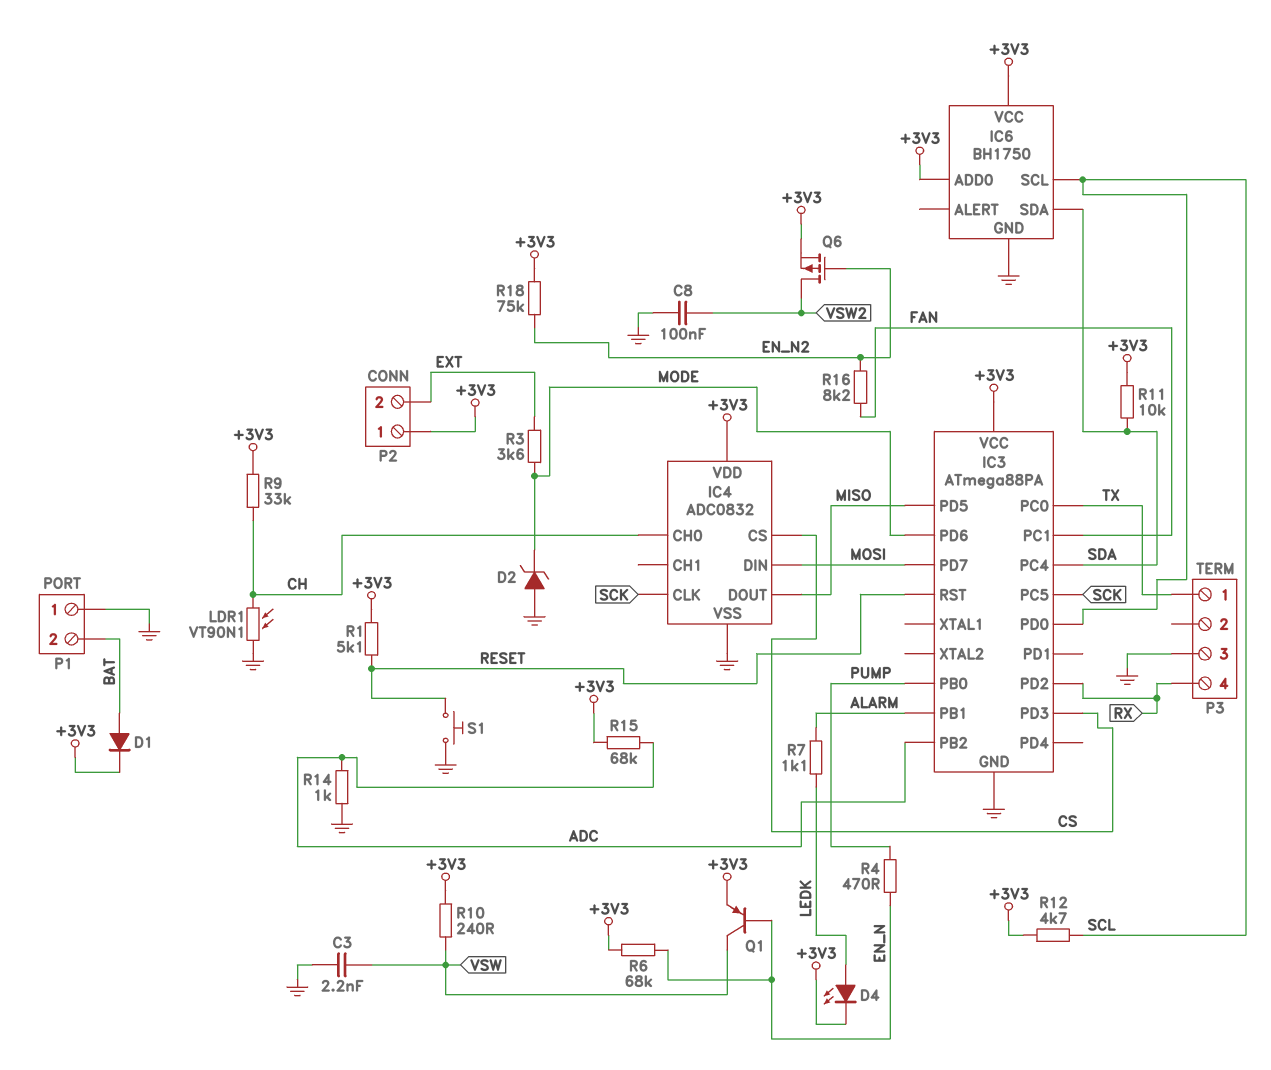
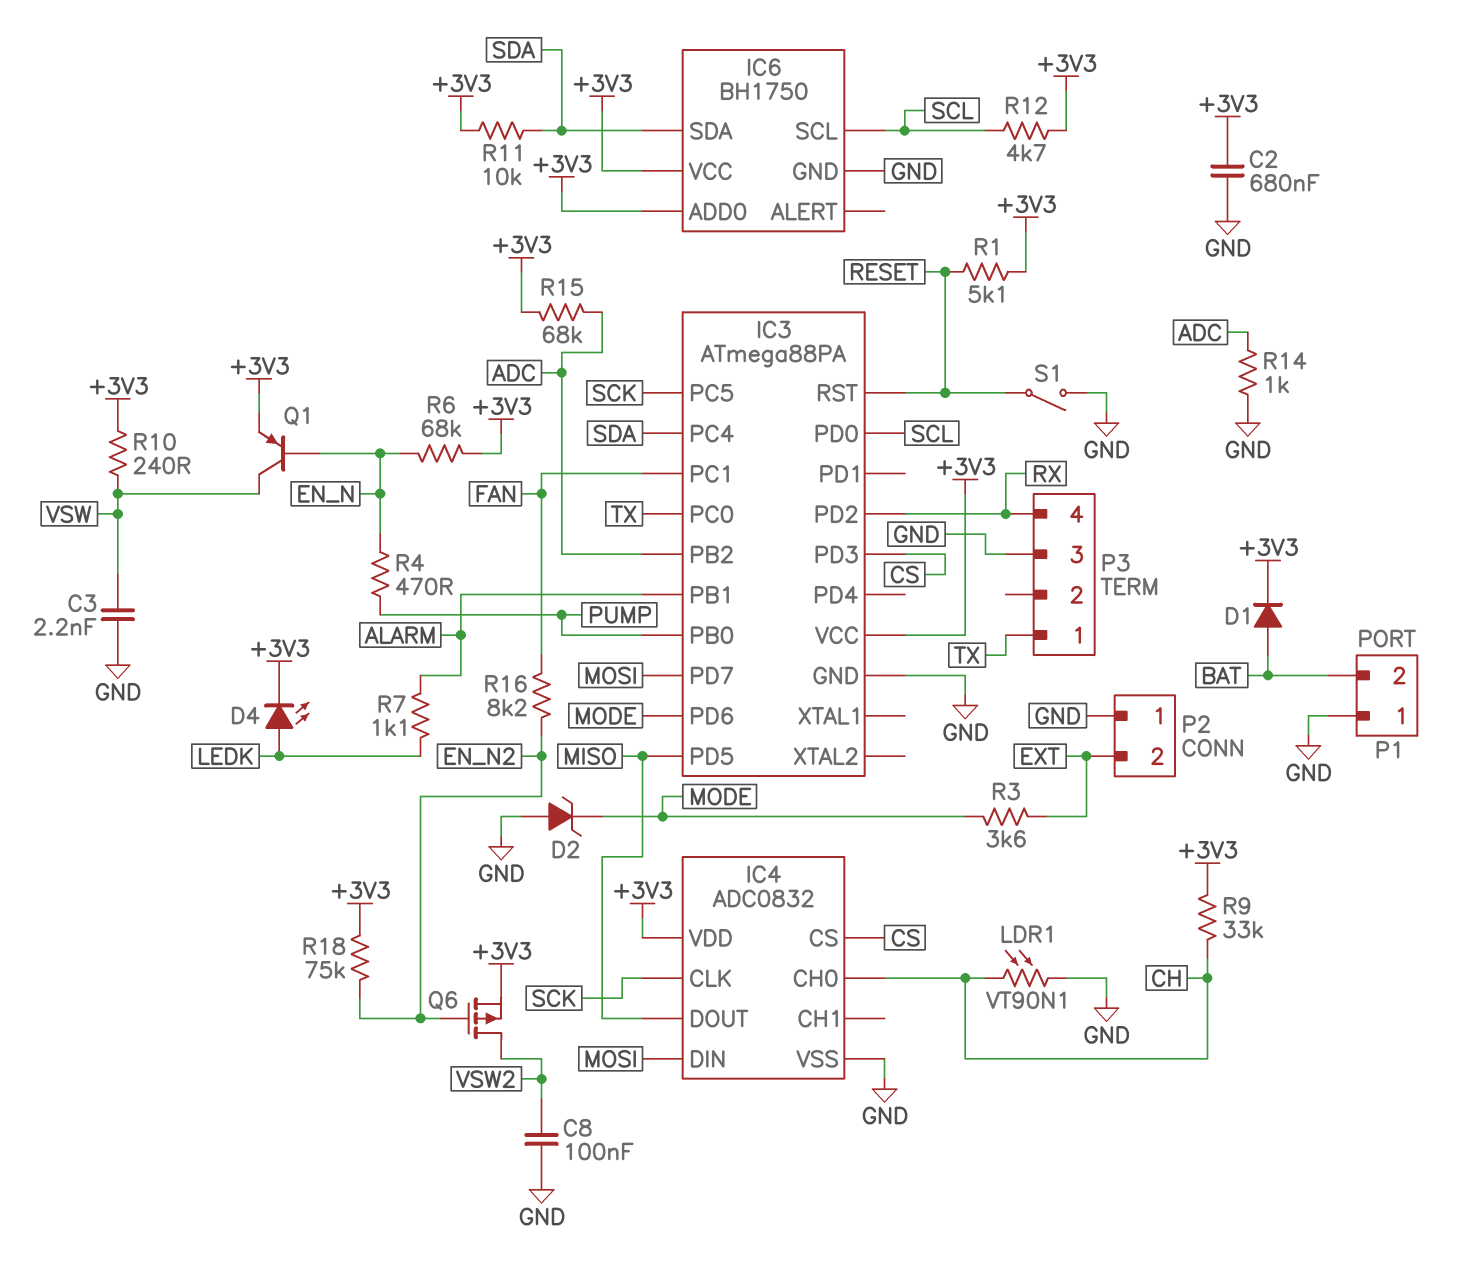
C2: none -> 680nF (+3V3, GND)
P2 pin 1: +3V3 -> GND
S1: button (GND, RESET) -> switch (GND, RESET)

